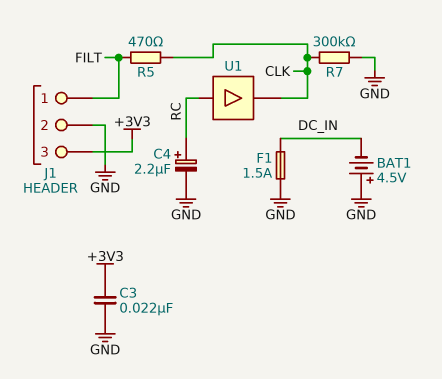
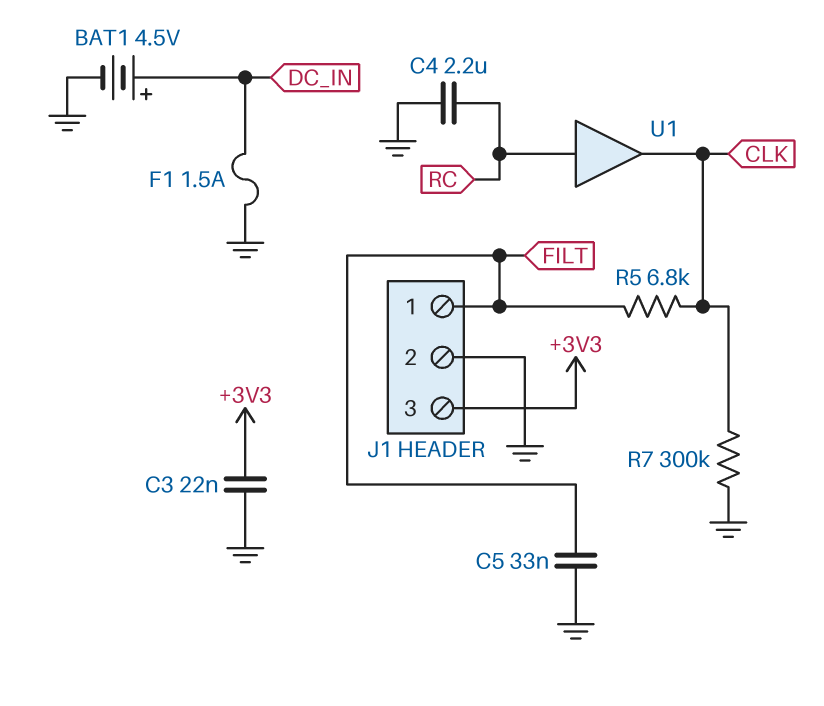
BAT1: 4.5V (plus GND, minus DC_IN) -> 4.5V (plus DC_IN, minus GND)
C4: 2.2uF (plus RC, minus GND) -> 2.2uF (GND, RC)
C5: none -> 33nF (FILT, GND)
R5: 470 (CLK, FILT) -> 6.8k (CLK, FILT)

